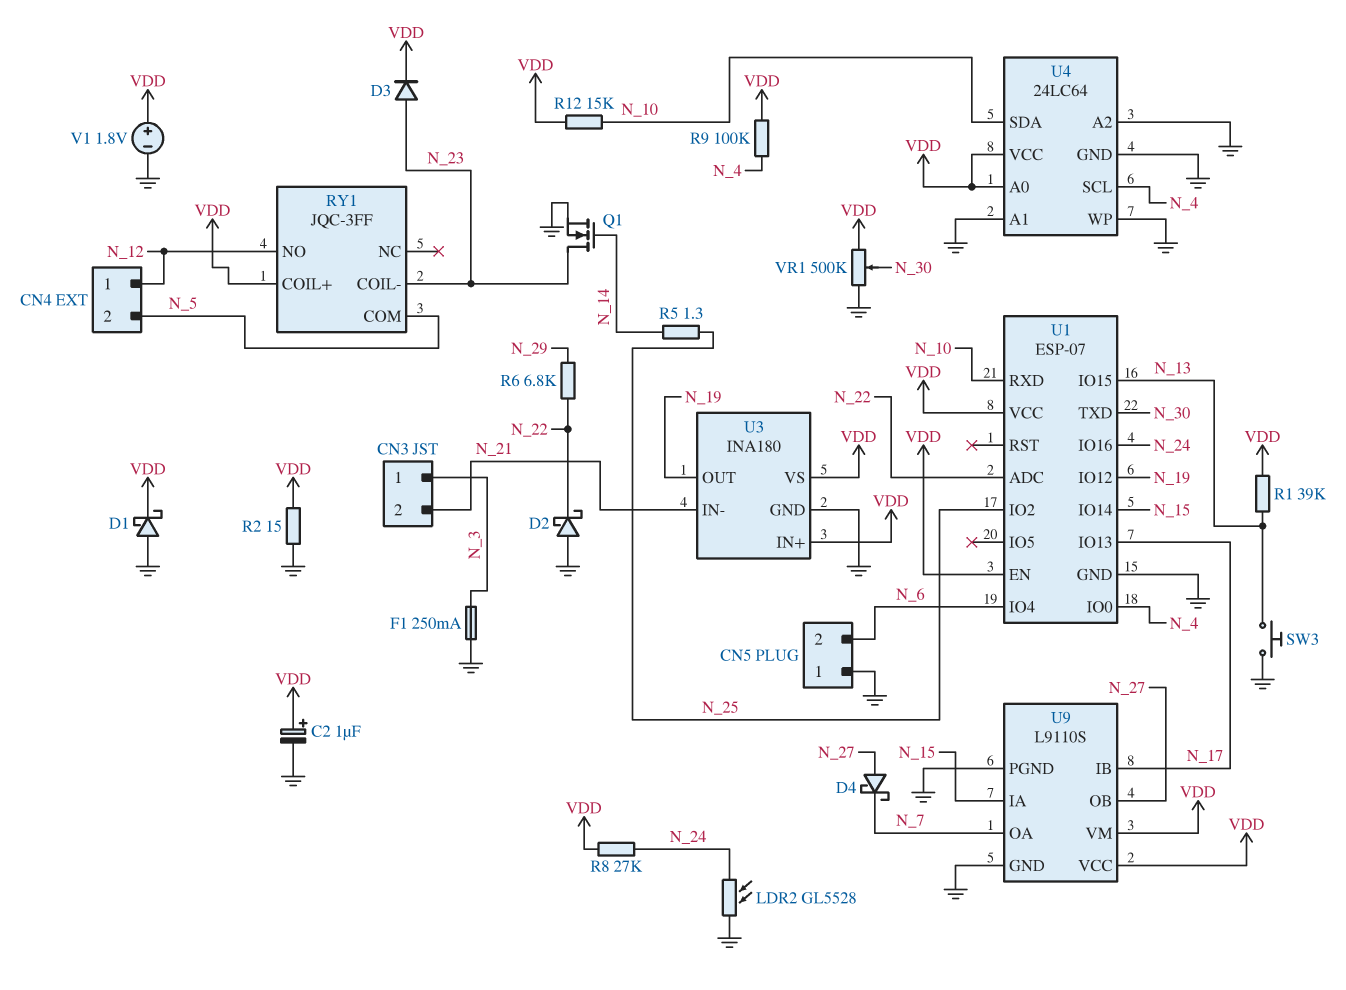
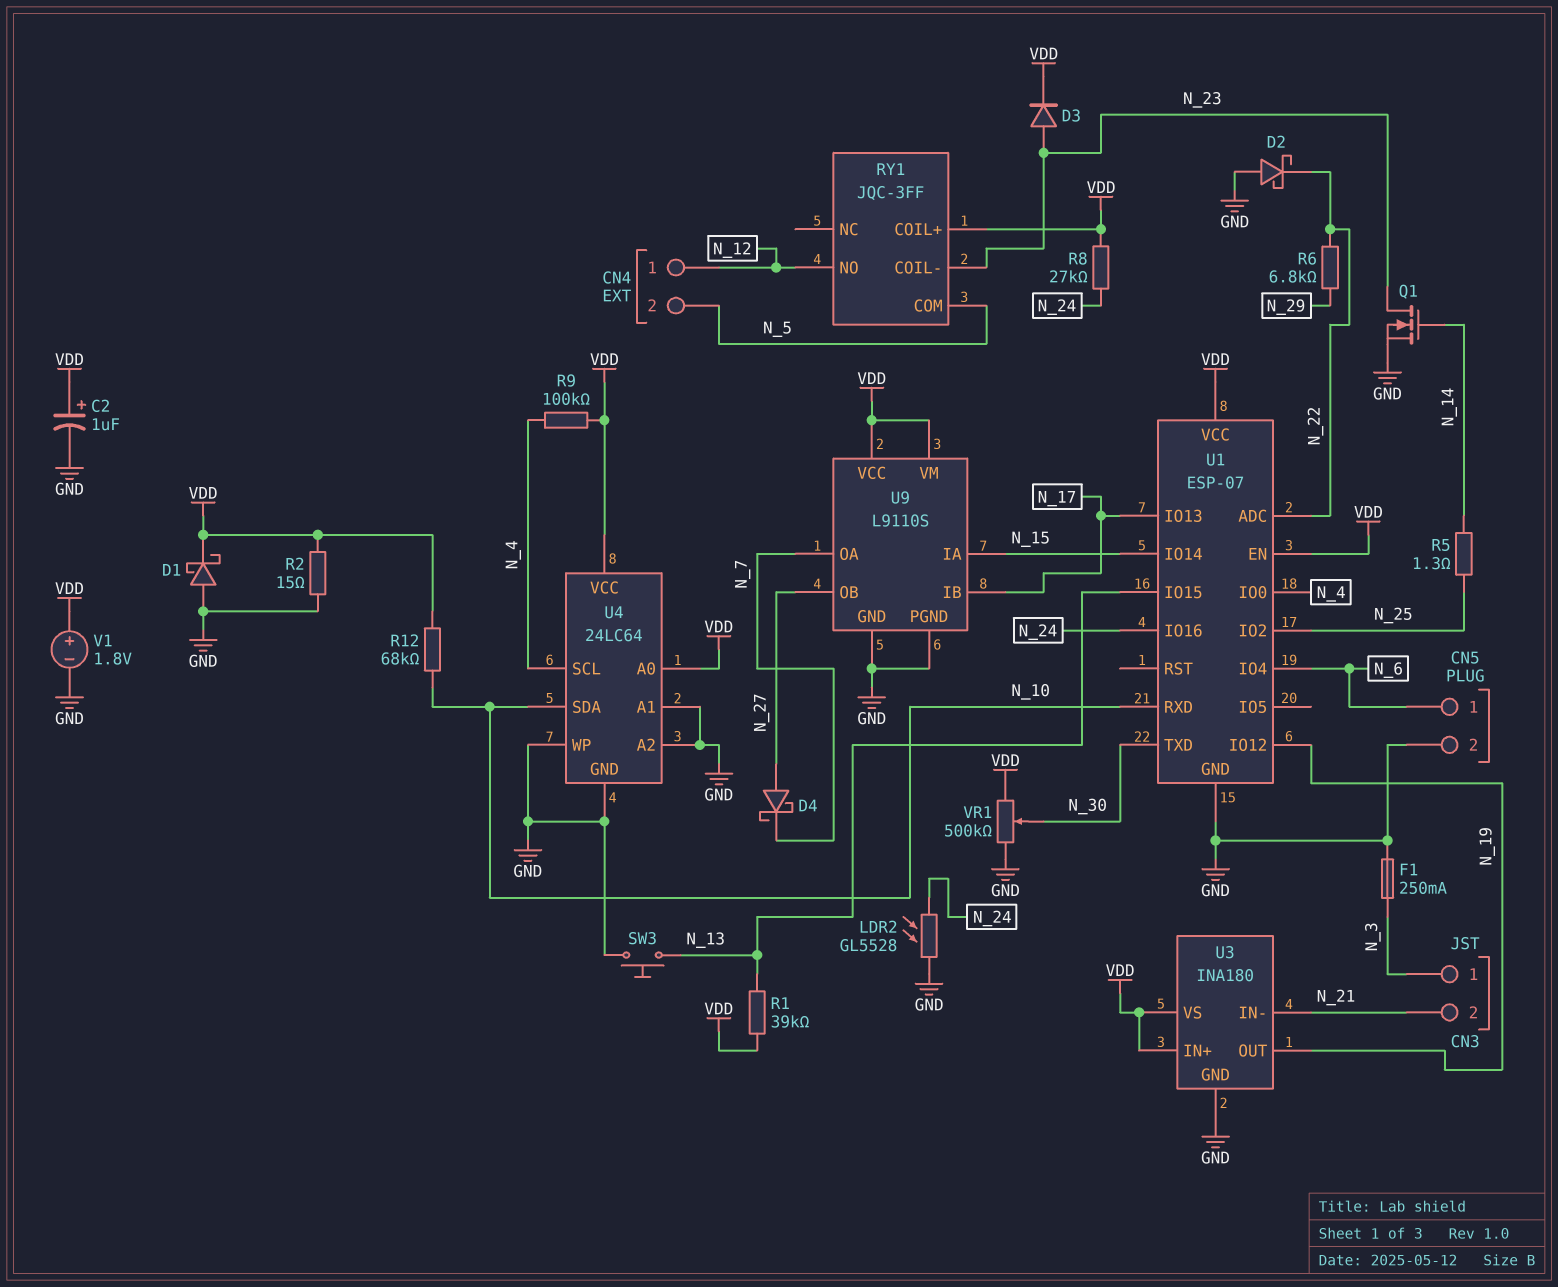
CN5 pin 1: GND -> N_6
CN5 pin 2: N_6 -> GND
R12: 15k (N_10, VDD) -> 68k (N_10, VDD)

